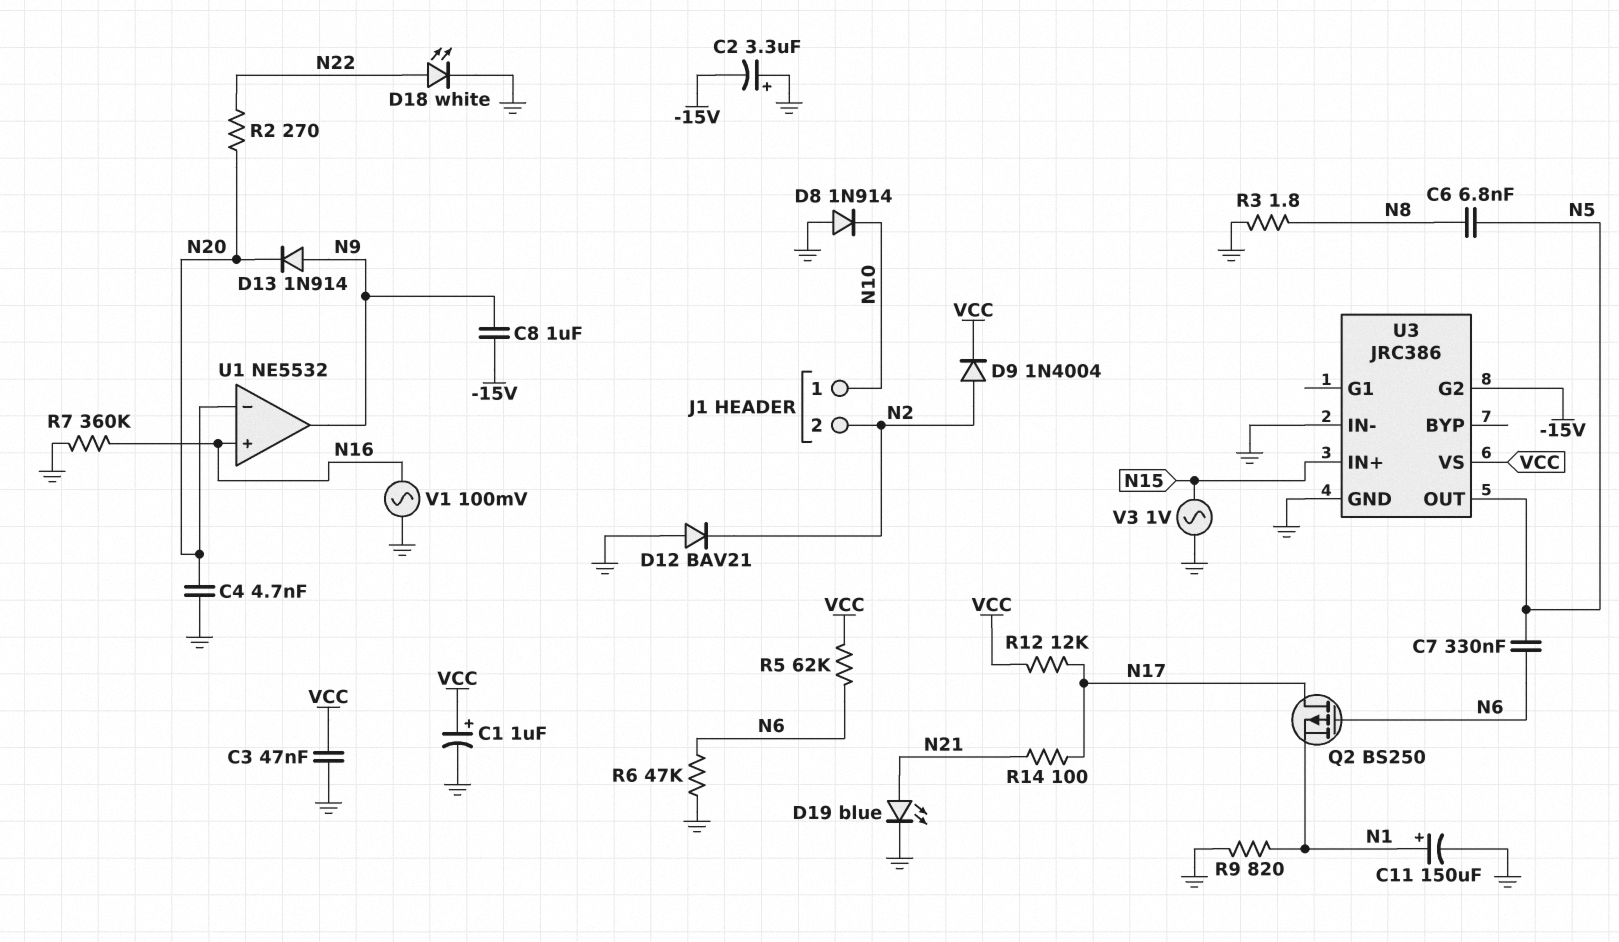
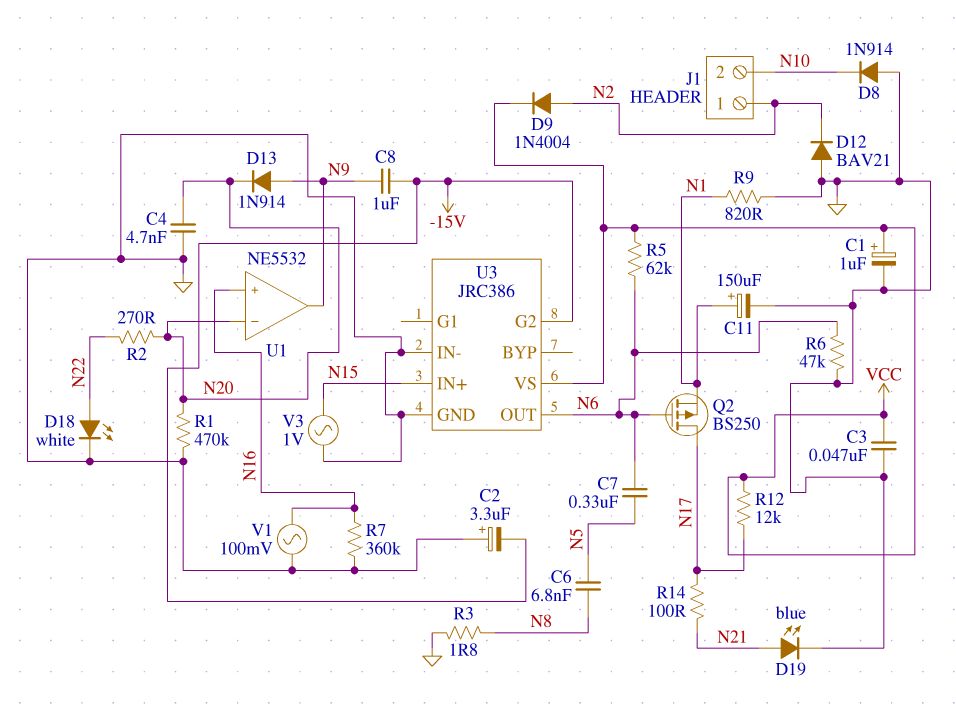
J1 pin 1: N10 -> N2
J1 pin 2: N2 -> N10
R1: none -> 470k (GND, N20)
U3 pin OUT: N5 -> N6

